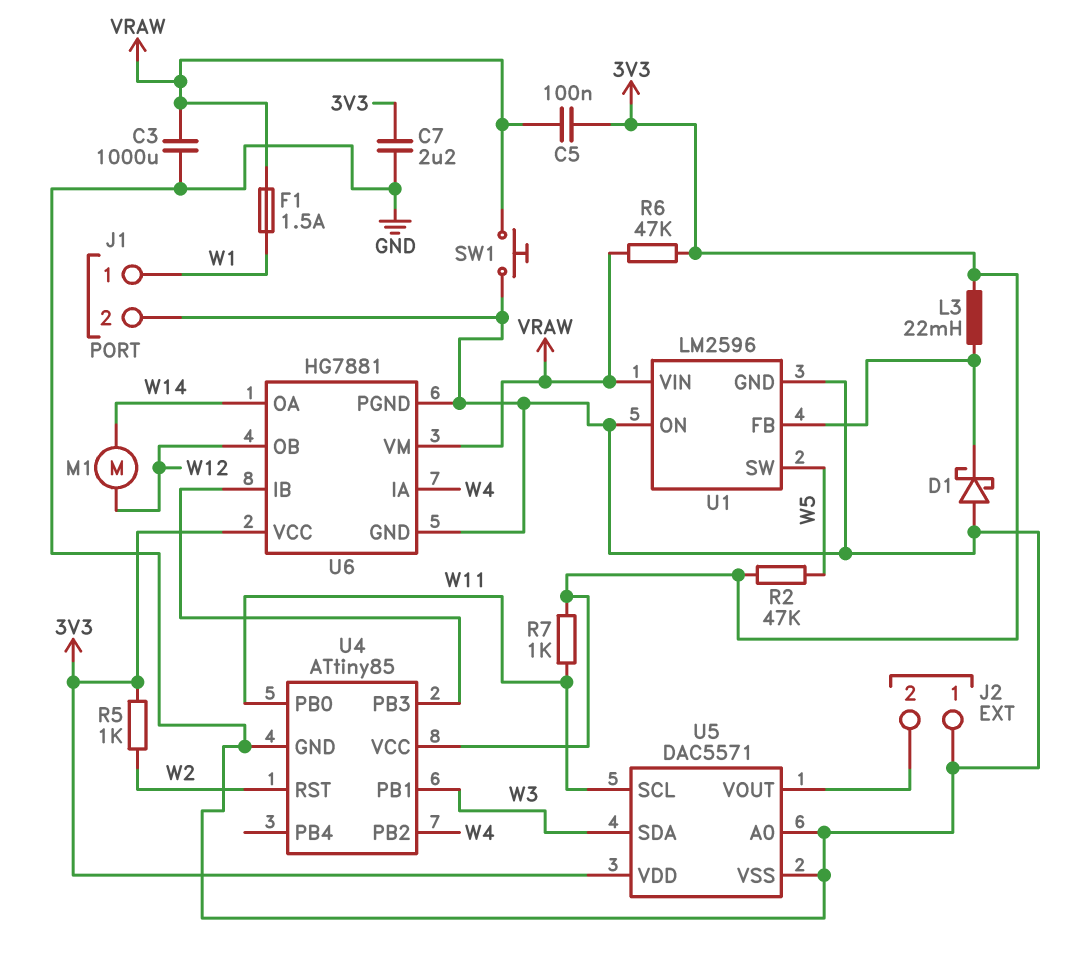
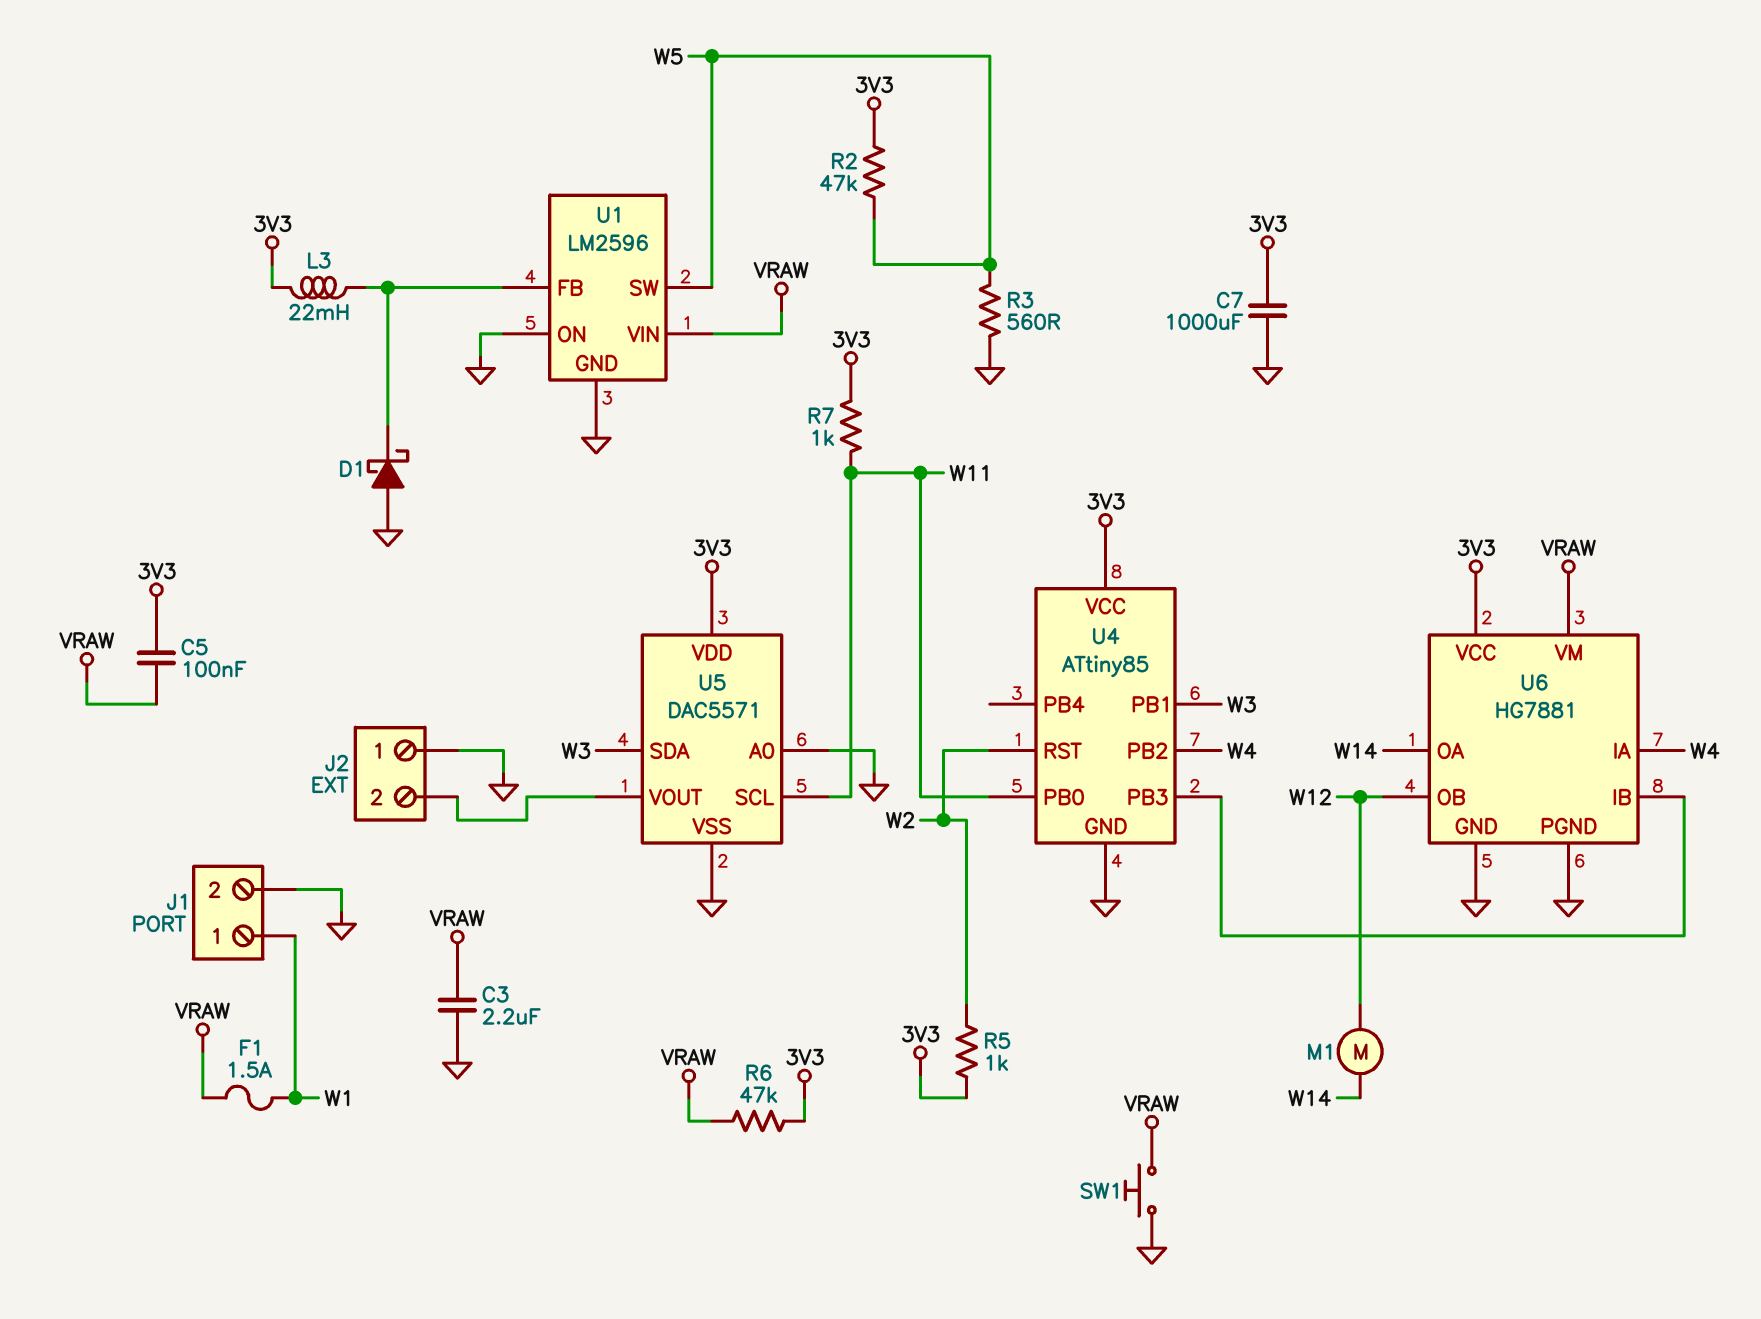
C3: 1000uF (GND, VRAW) -> 2.2uF (GND, VRAW)
C7: 2.2uF (3V3, GND) -> 1000uF (3V3, GND)
R3: none -> 560 (GND, W5)

